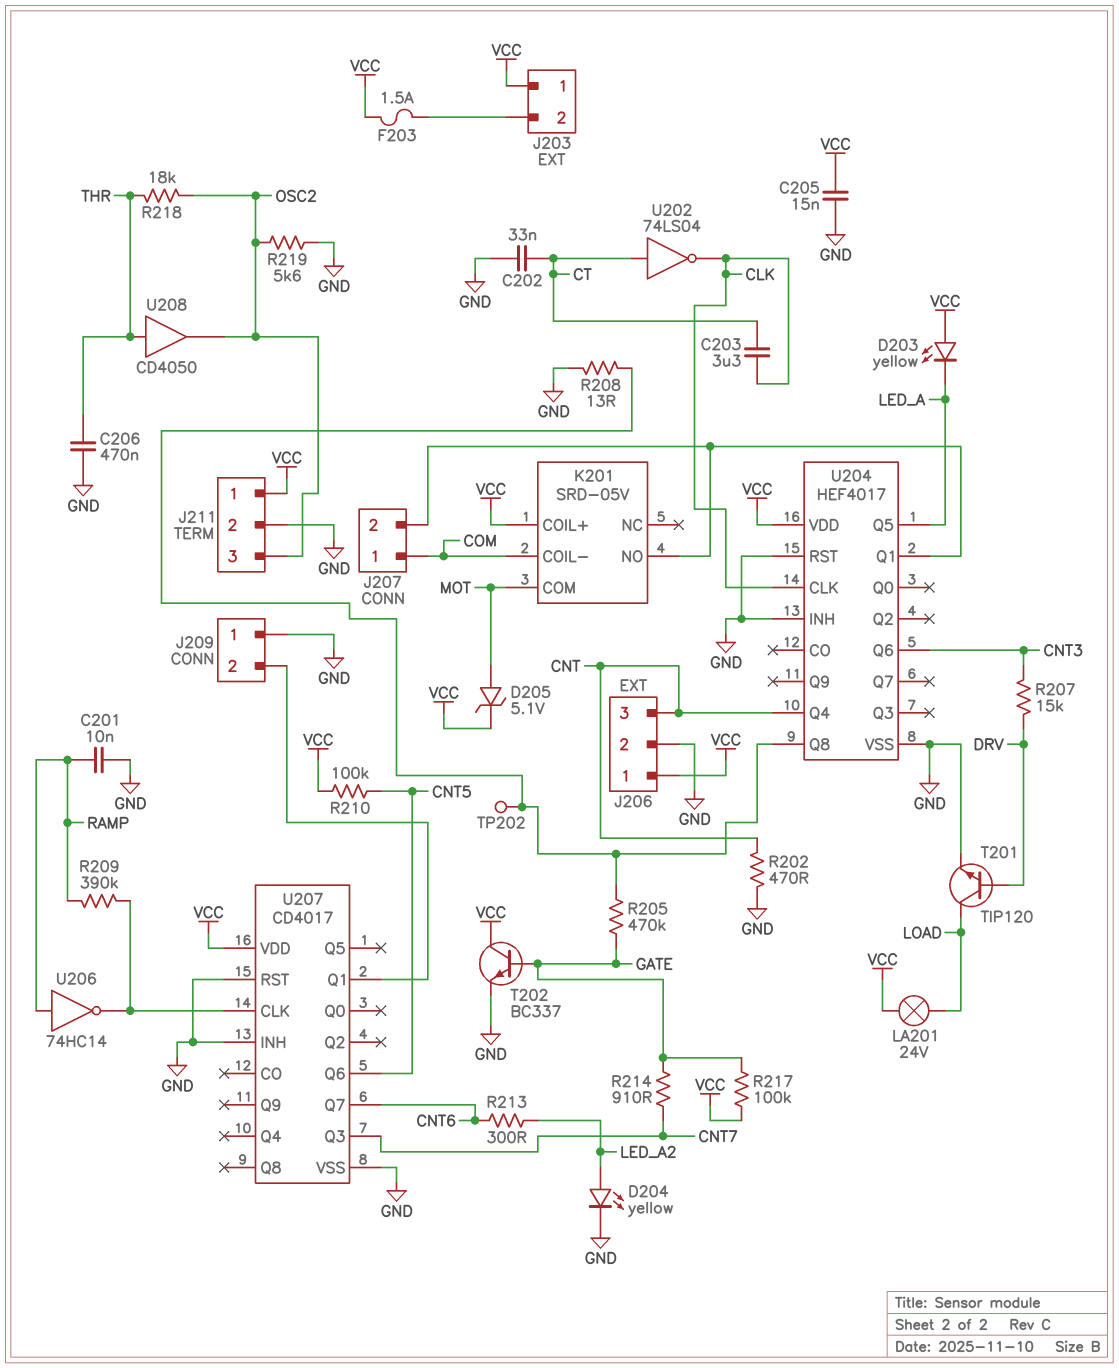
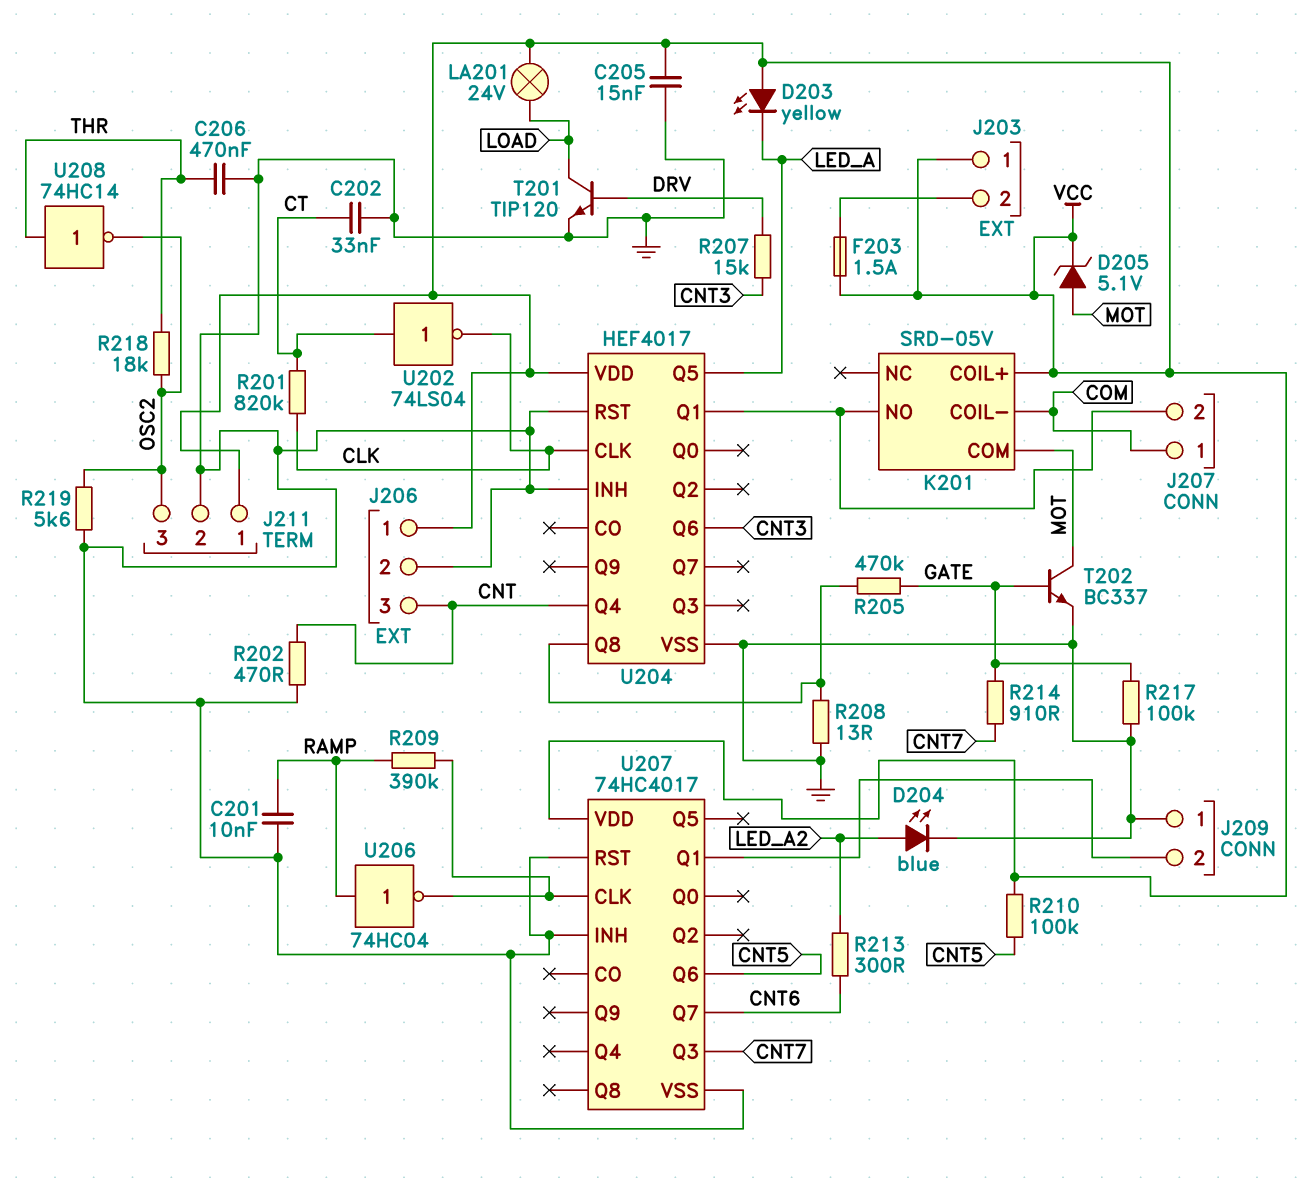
C203: 3.3uF (CLK, CT) -> none
D204: LED yellow (A LED_A2, K GND) -> LED blue (A LED_A2, K GND)
R201: none -> 820k (CLK, CT)
R217: 100k (GATE, VCC) -> 100k (GATE, GND)
T202: NPN BC337 (B GATE, C VCC, E GND) -> NPN BC337 (B GATE, C MOT, E GND)
TP202: test point (U204/Q8) -> none
U206: NOT 74HC14 (in RAMP, out U207/CLK) -> NOT 74HC04 (in RAMP, out U207/CLK)
U207: CD4017 -> 74HC4017
U208: buffer CD4050 (in THR, out OSC2) -> NOT 74HC14 (in THR, out OSC2)

